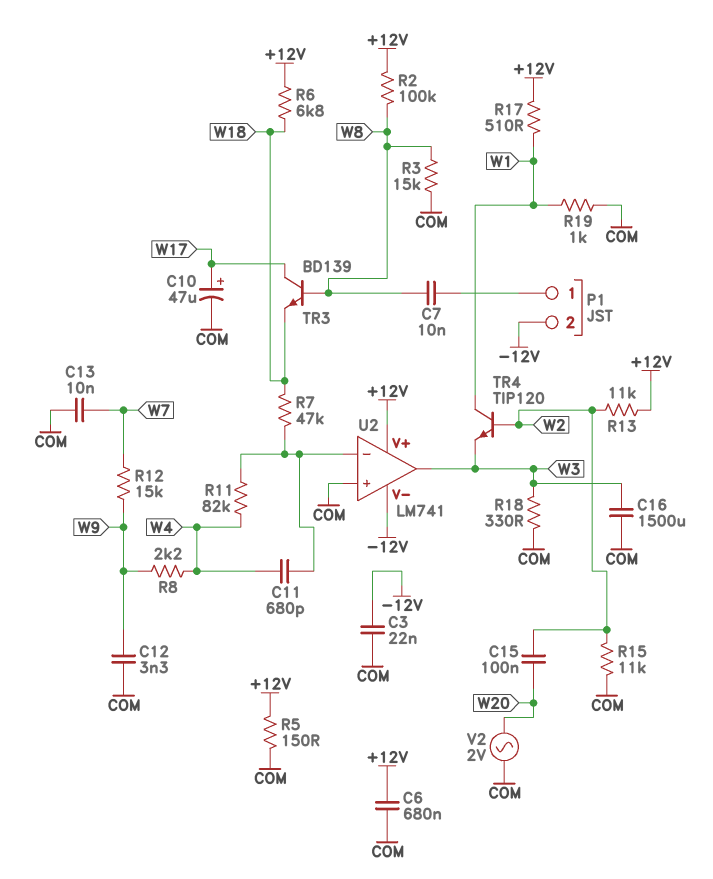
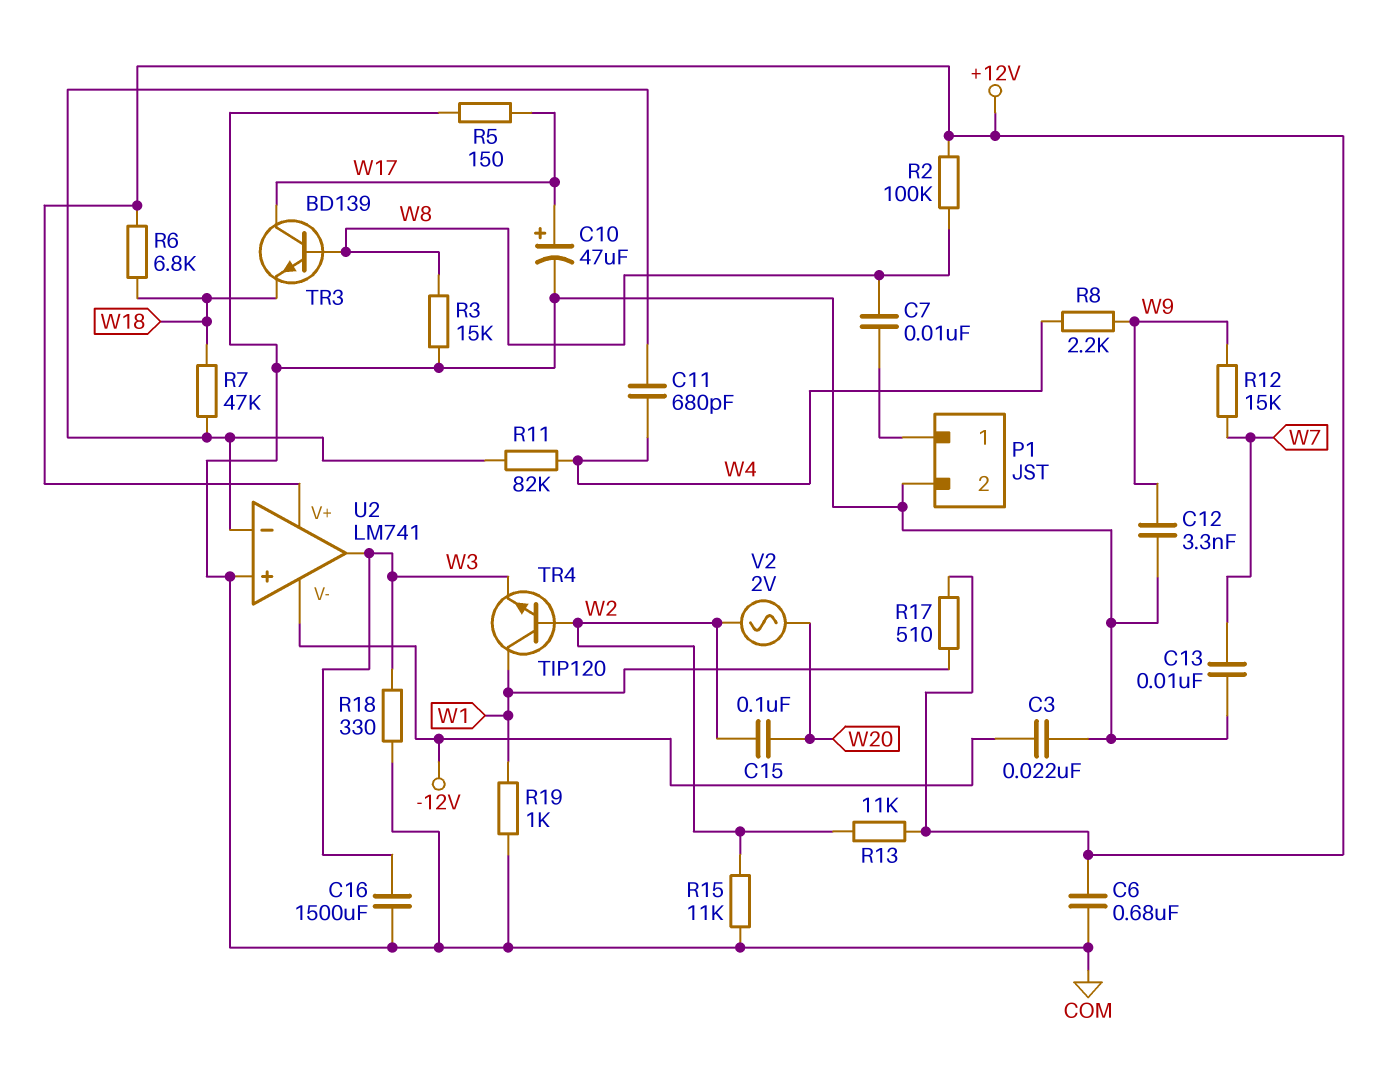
P1 pin 2: -12V -> COM
R5: 150 (+12V, COM) -> 150 (COM, W17)
V2: AC 2V (COM, W20) -> AC 2V (W2, W20)

